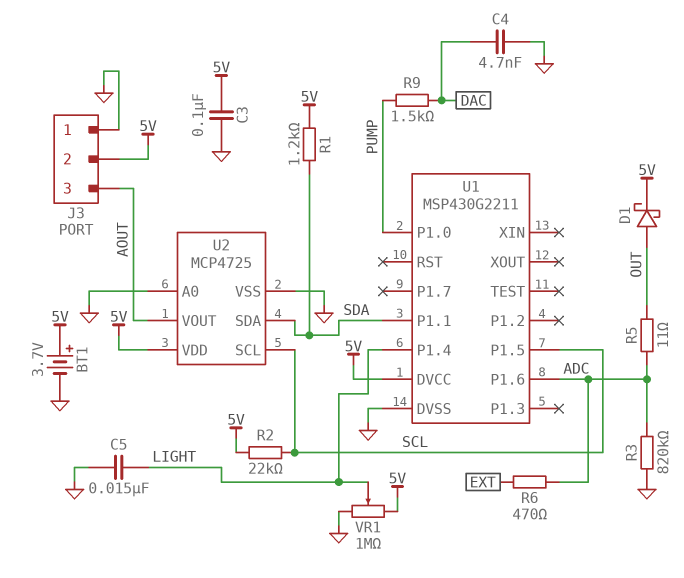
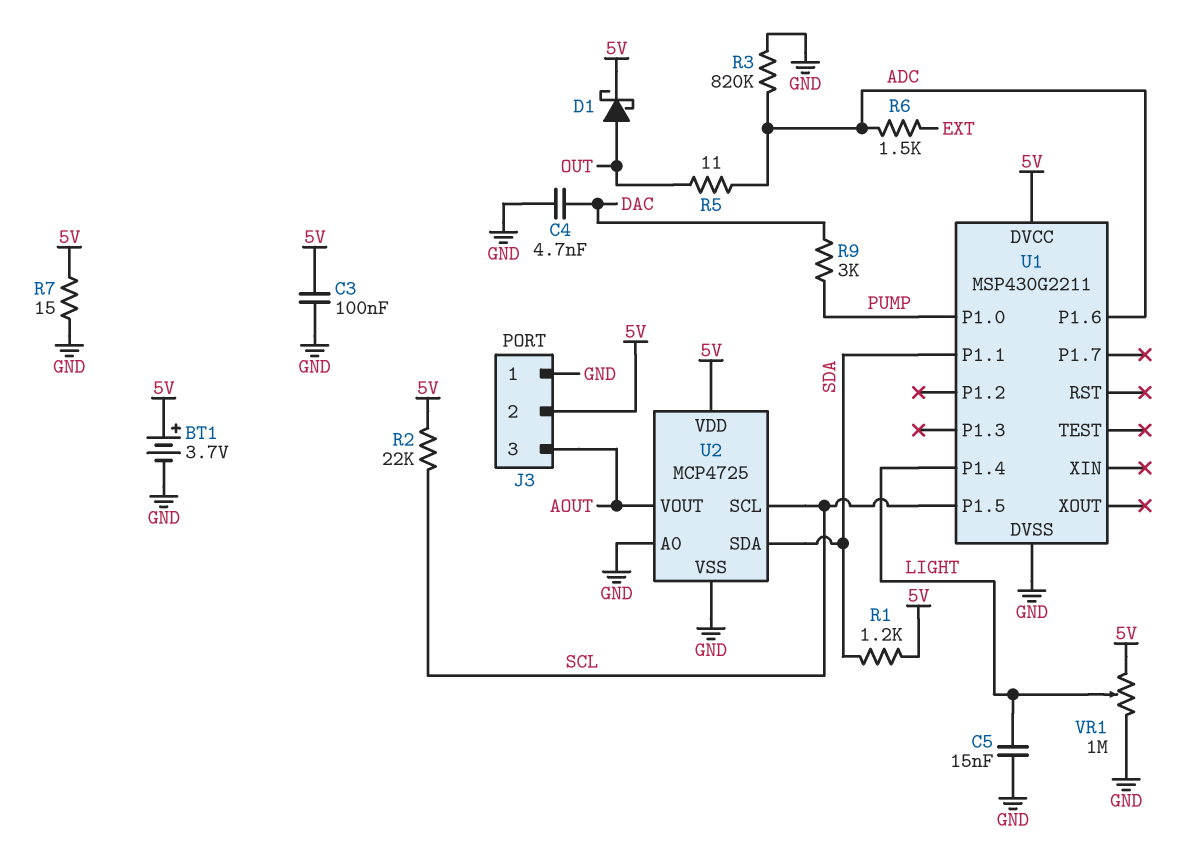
R6: 470 (ADC, EXT) -> 1.5k (ADC, EXT)
R7: none -> 15 (5V, GND)
R9: 1.5k (DAC, PUMP) -> 3k (DAC, PUMP)

